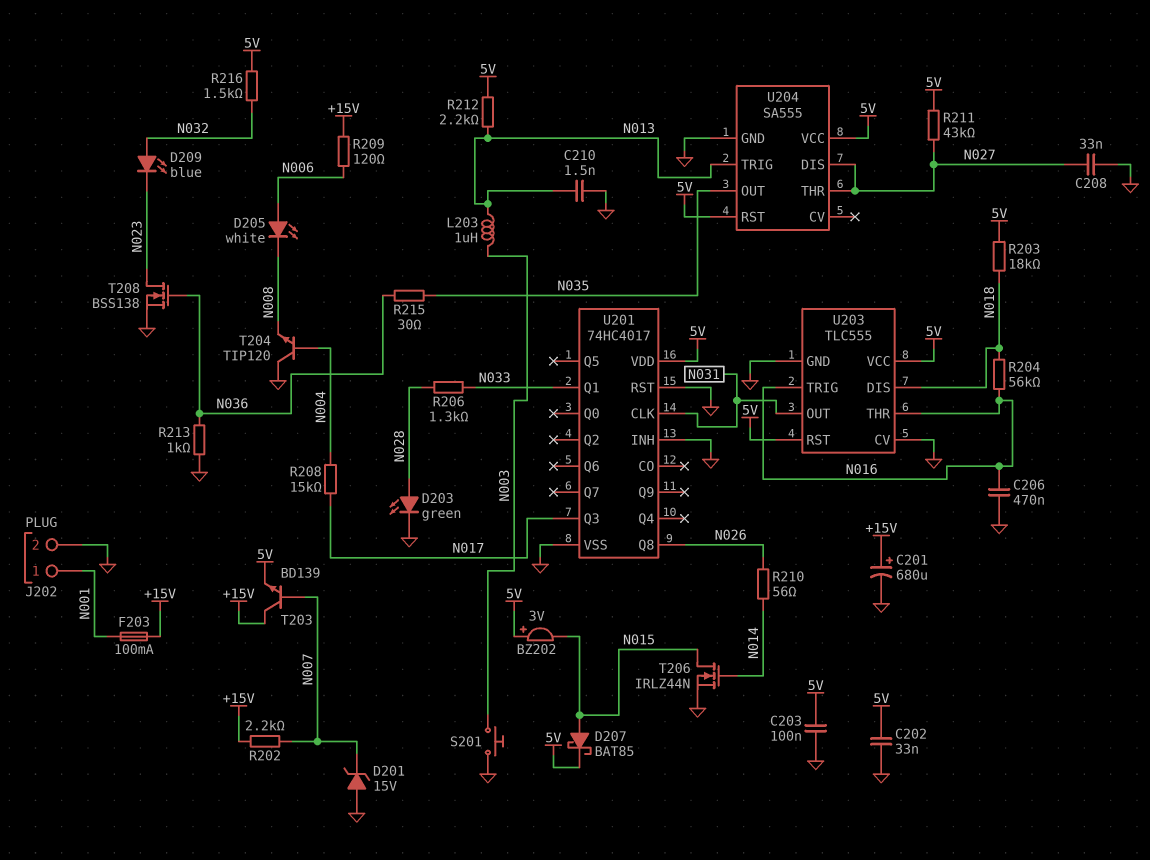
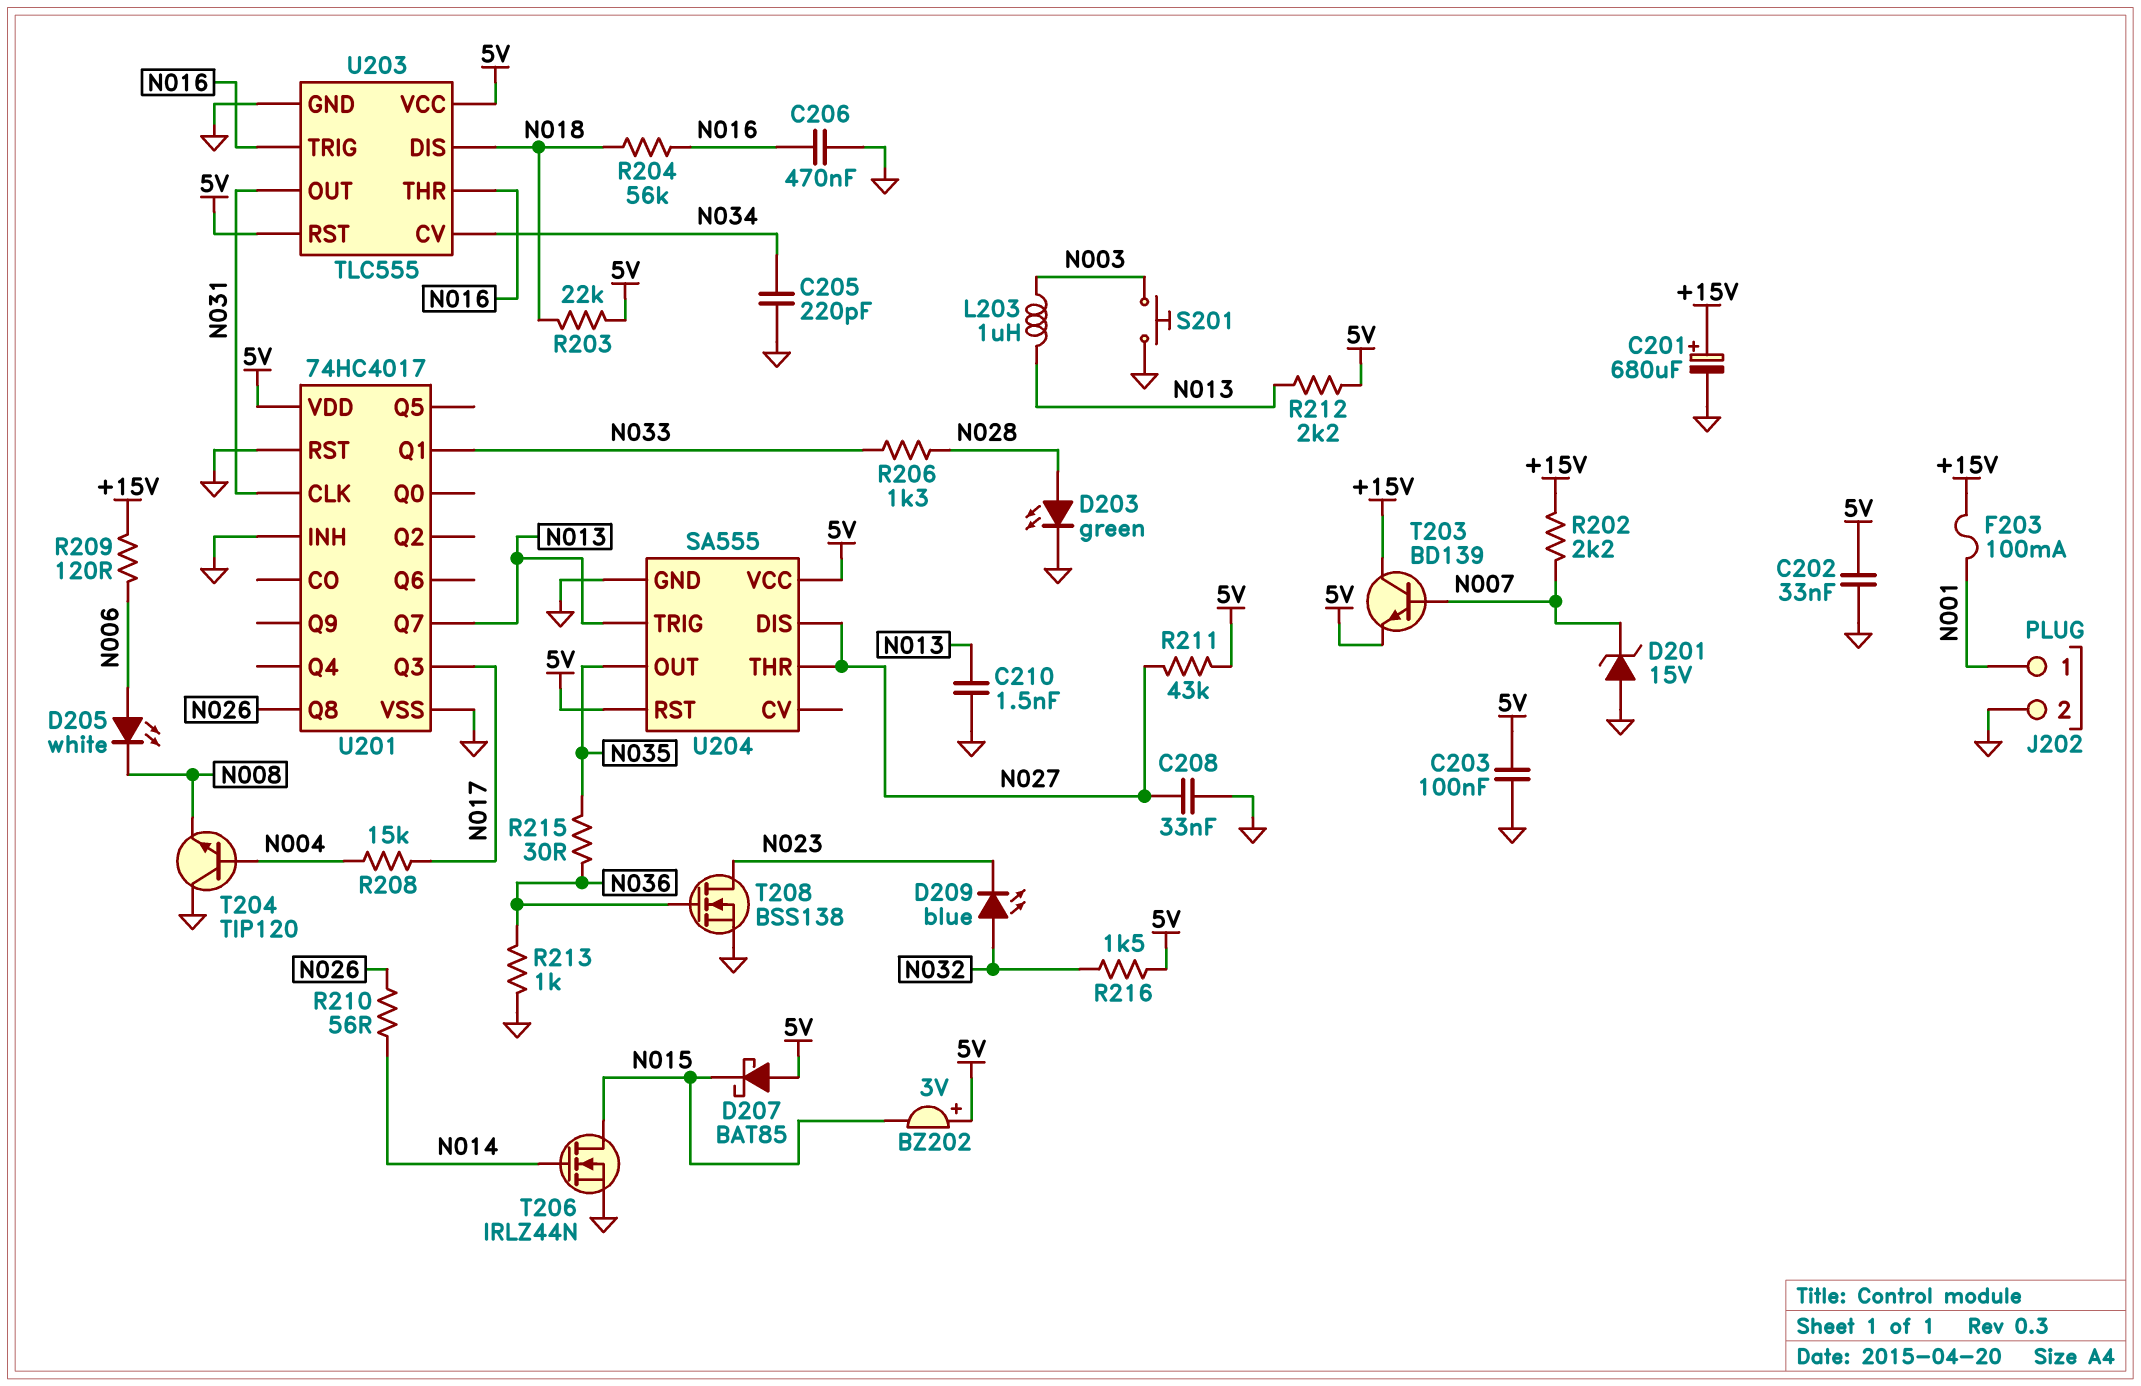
C205: none -> 220pF (GND, N034)
D207: schottky BAT85 (A N015, K 5V) -> schottky BAT85 (A 5V, K N015)
R203: 18k (5V, N018) -> 22k (5V, N018)
U201 pin Q7: none -> N013
U203 pin CV: GND -> N034

